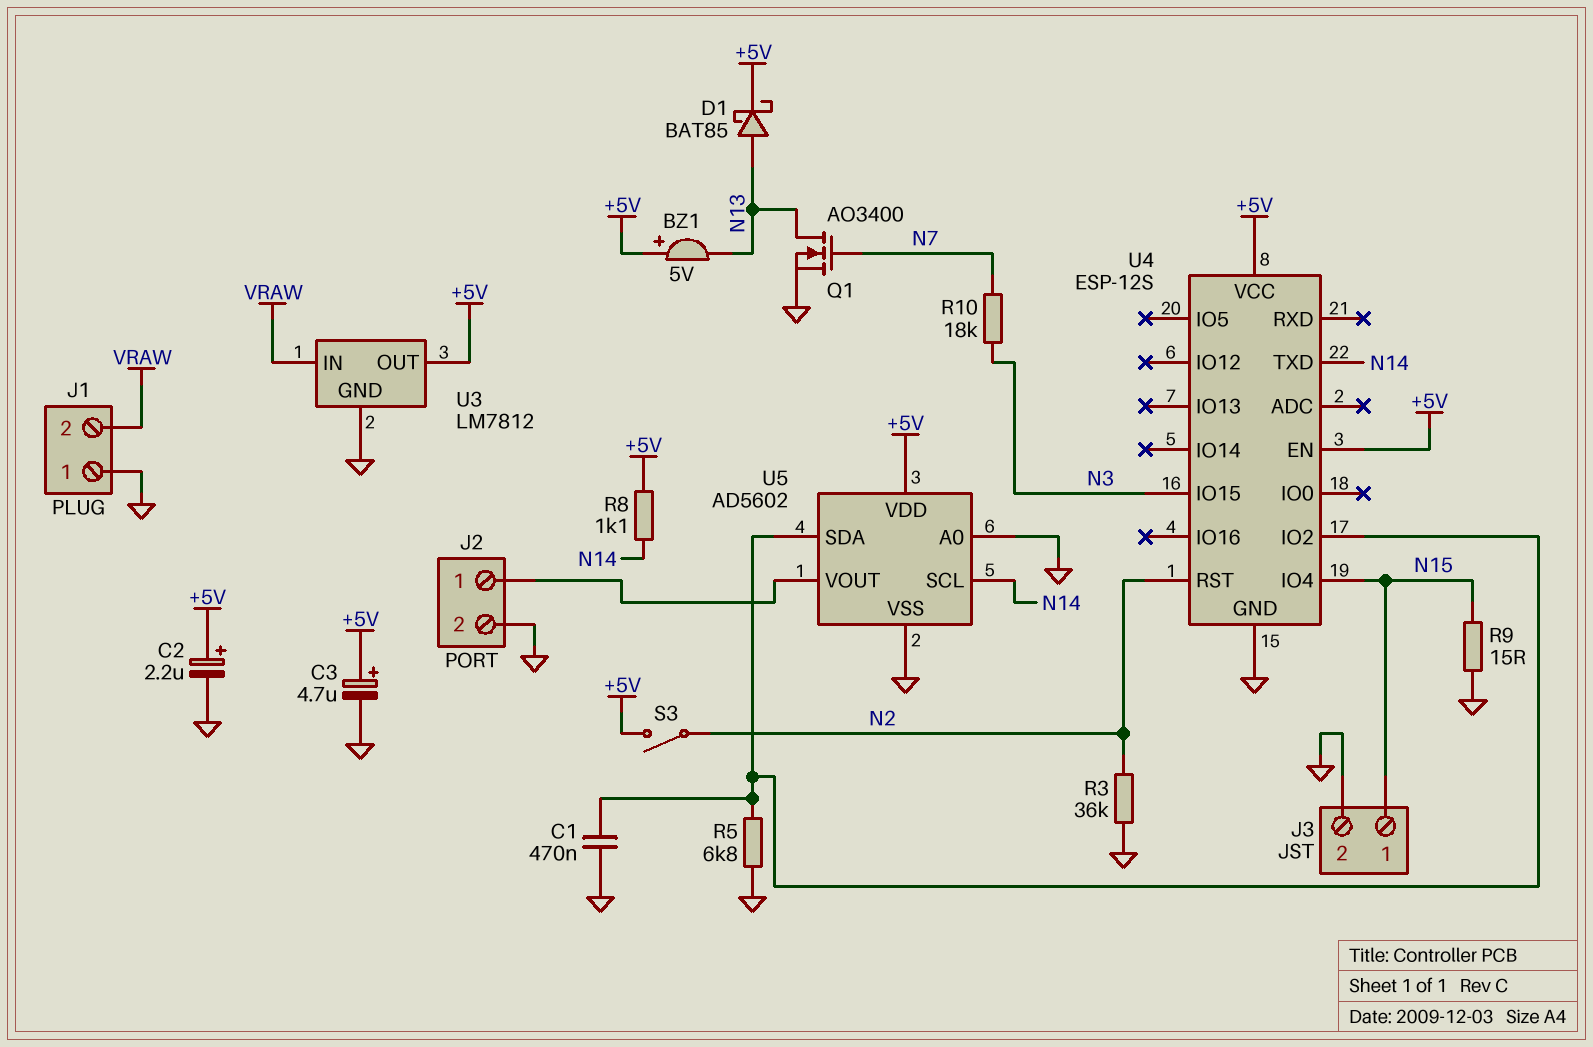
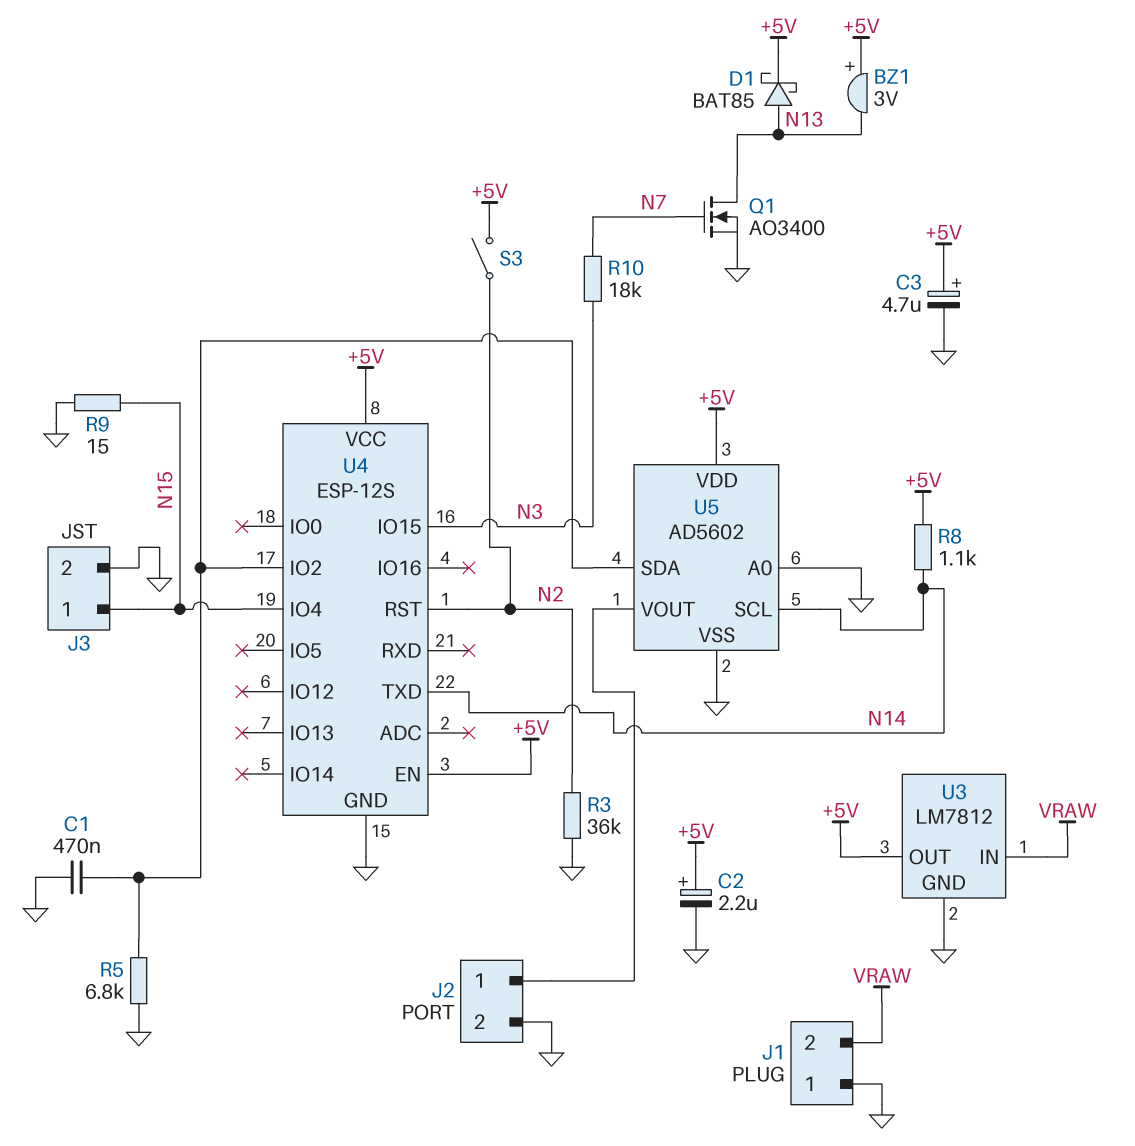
BZ1: buzzer 5V (plus +5V, minus N13) -> buzzer 3V (plus +5V, minus N13)

